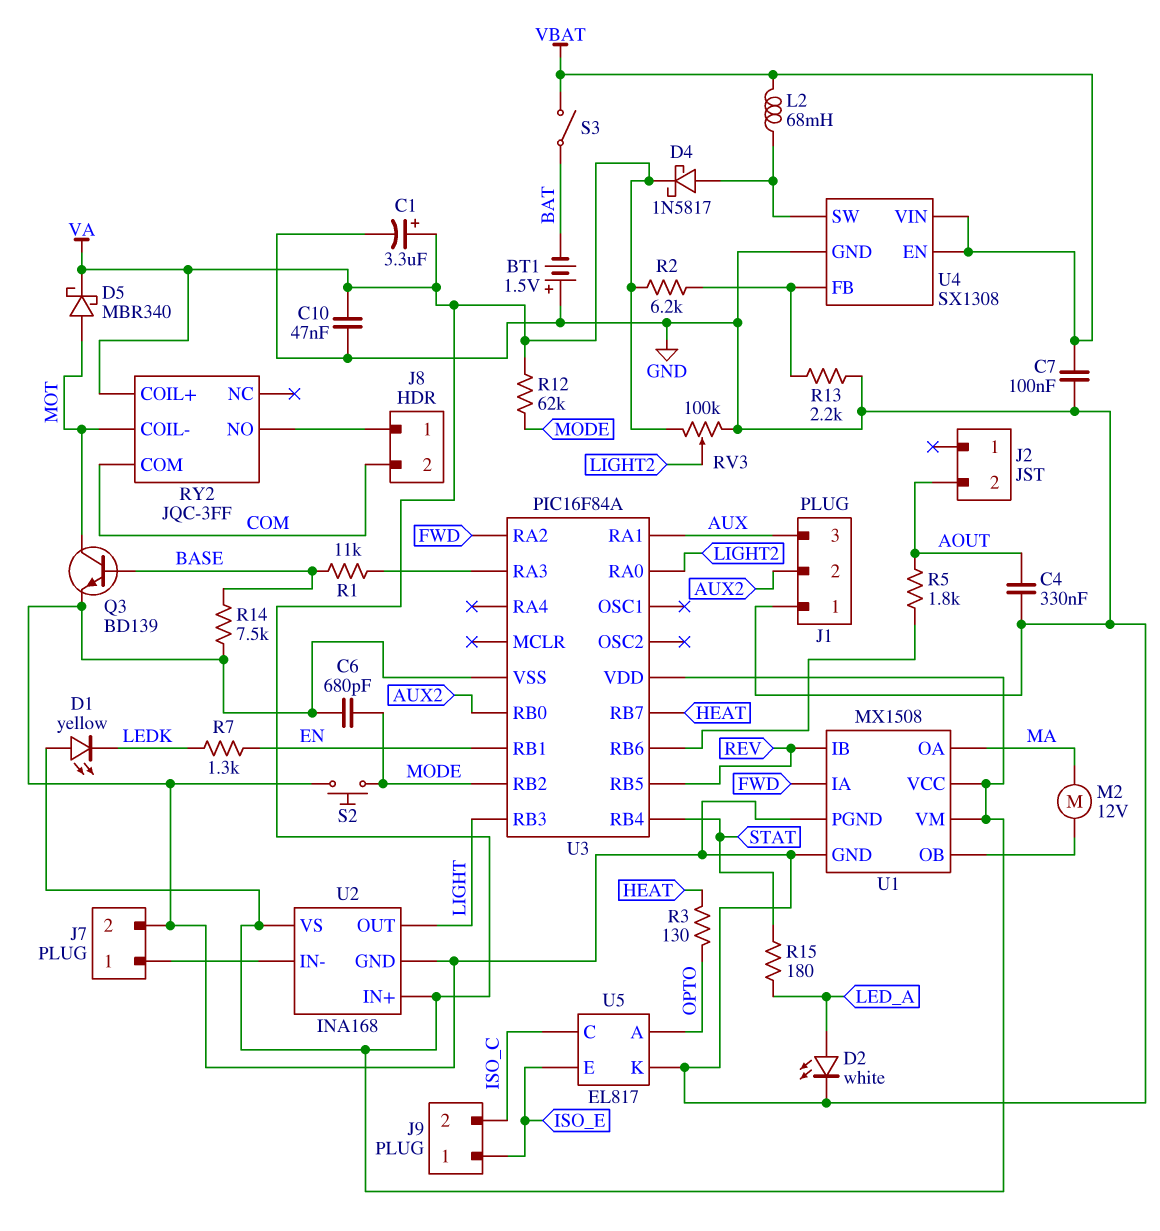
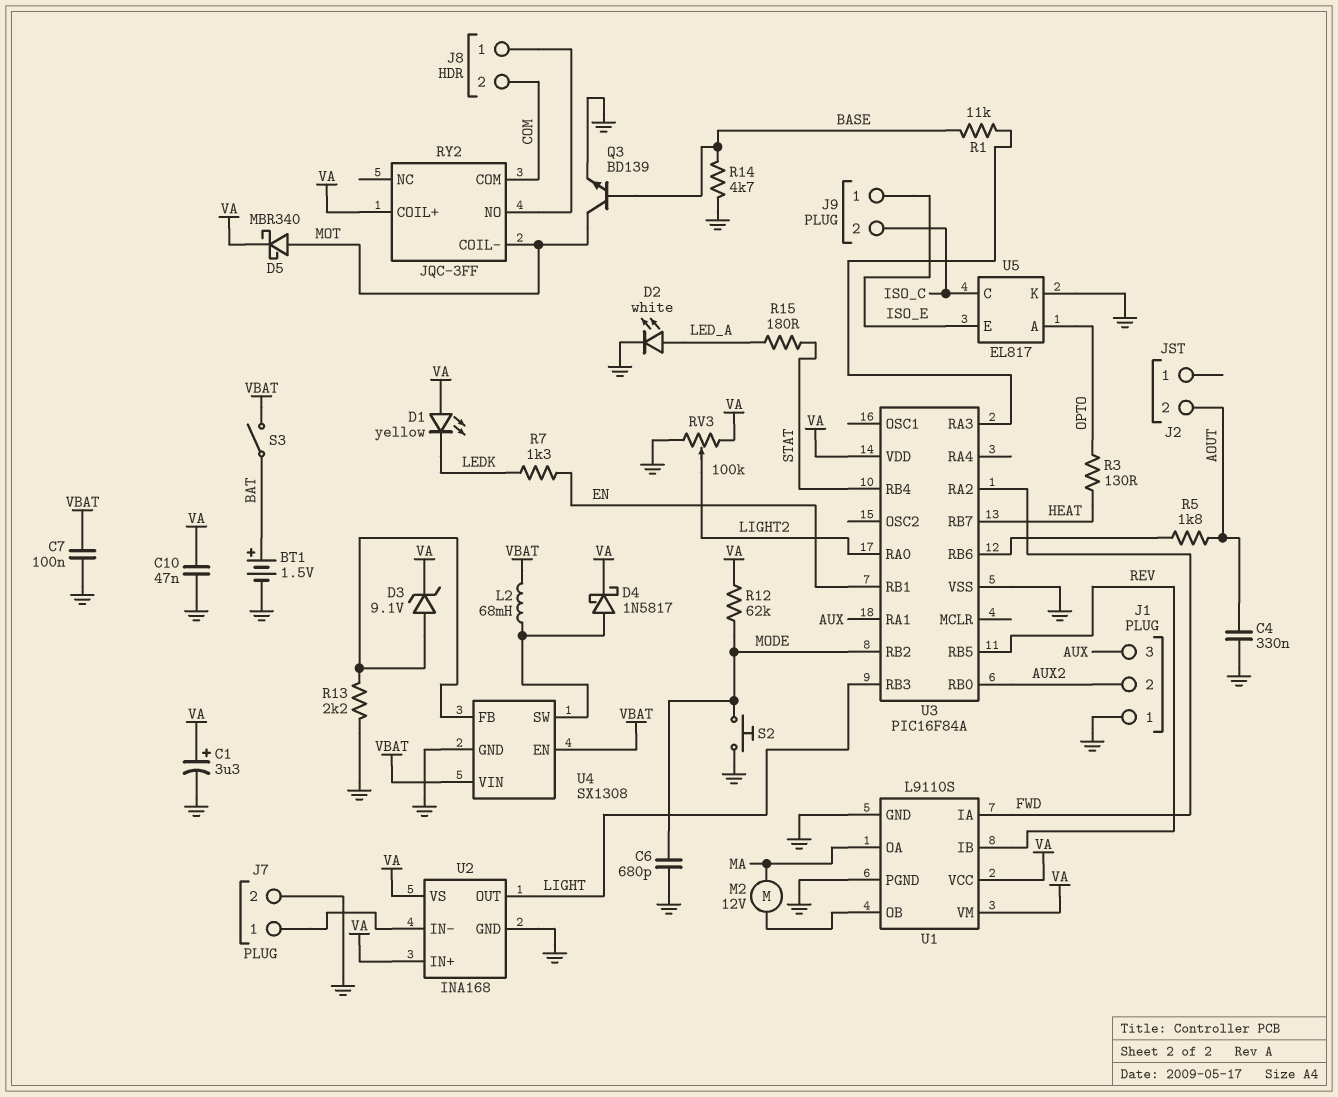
BT1: 1.5V (plus GND, minus BAT) -> 1.5V (plus BAT, minus GND)
D3: none -> zener 9.1V (A U4/FB, K VA)
R2: 6.2k (U4/FB, VA) -> none
R14: 7.5k (BASE, GND) -> 4.7k (BASE, GND)
U1: MX1508 -> L9110S

